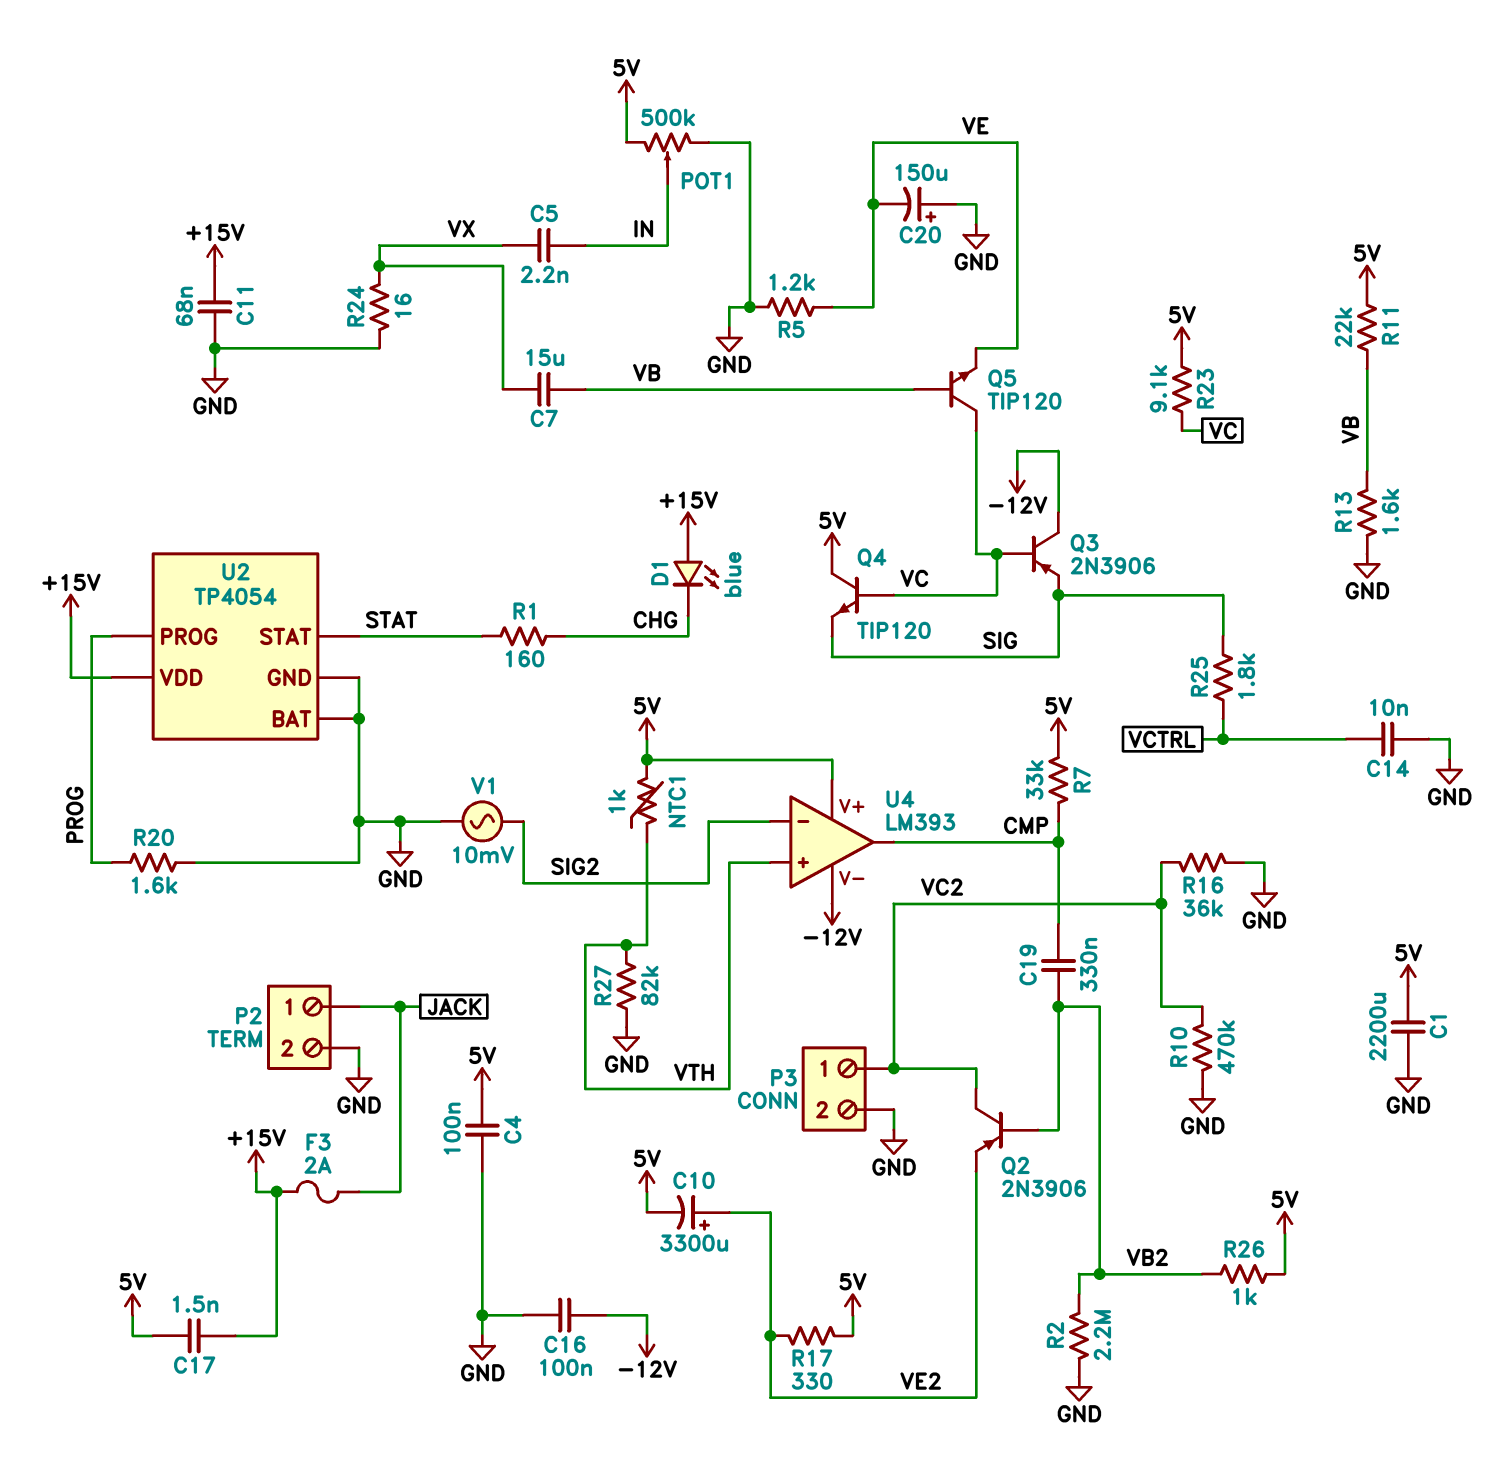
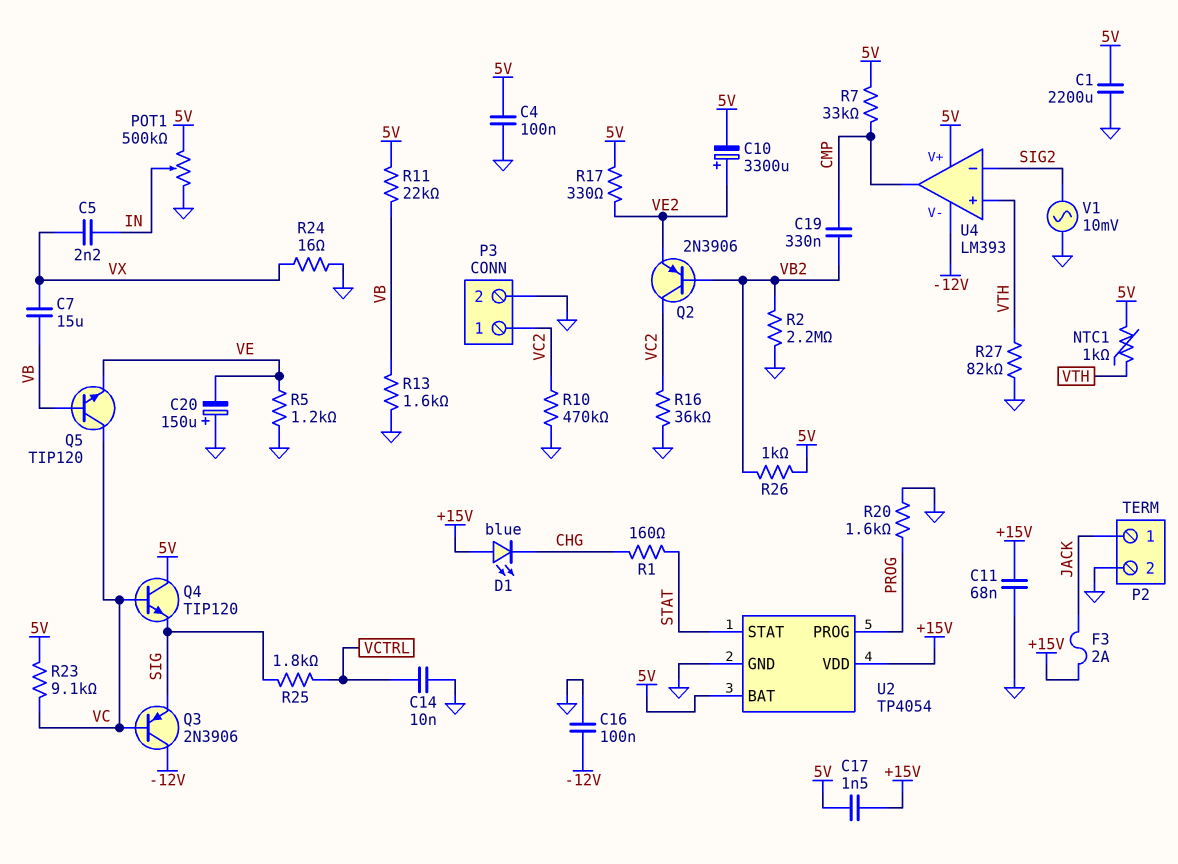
U2 pin BAT: GND -> 5V

